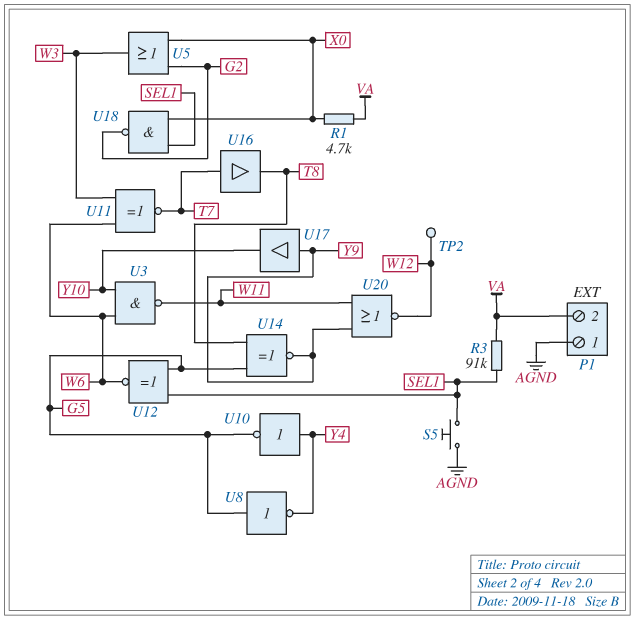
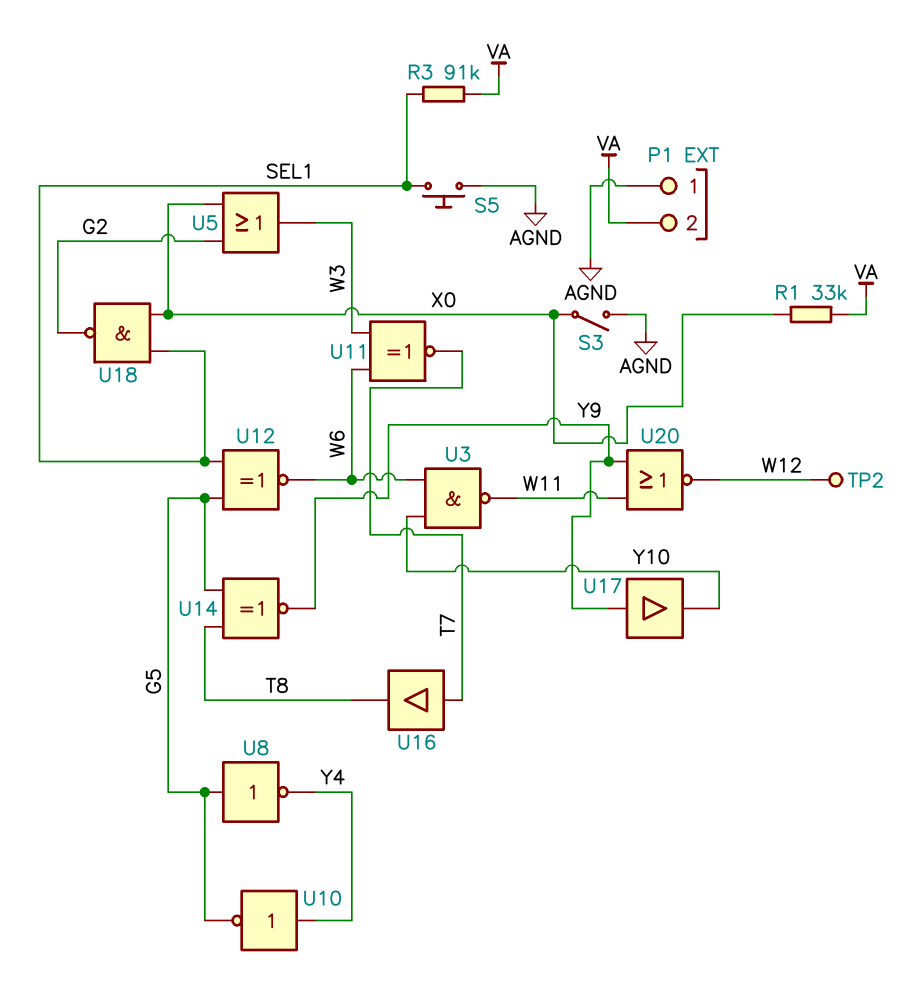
R1: 4.7k (VA, X0) -> 33k (VA, X0)
S3: none -> switch (AGND, X0)

